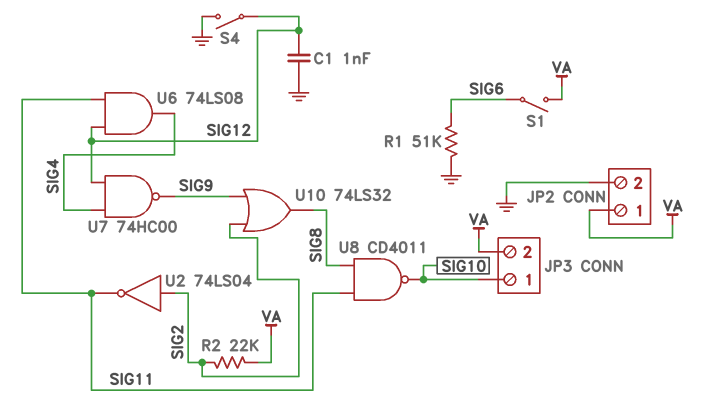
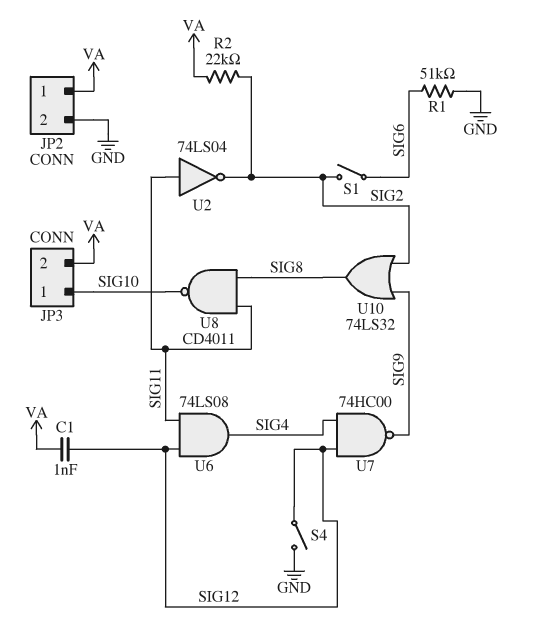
C1: 1nF (GND, SIG12) -> 1nF (SIG12, VA)
S1: switch (SIG6, VA) -> switch (SIG2, SIG6)
U2: NOT 74LS04 (in SIG2, out SIG11) -> NOT 74LS04 (in SIG11, out SIG2)

